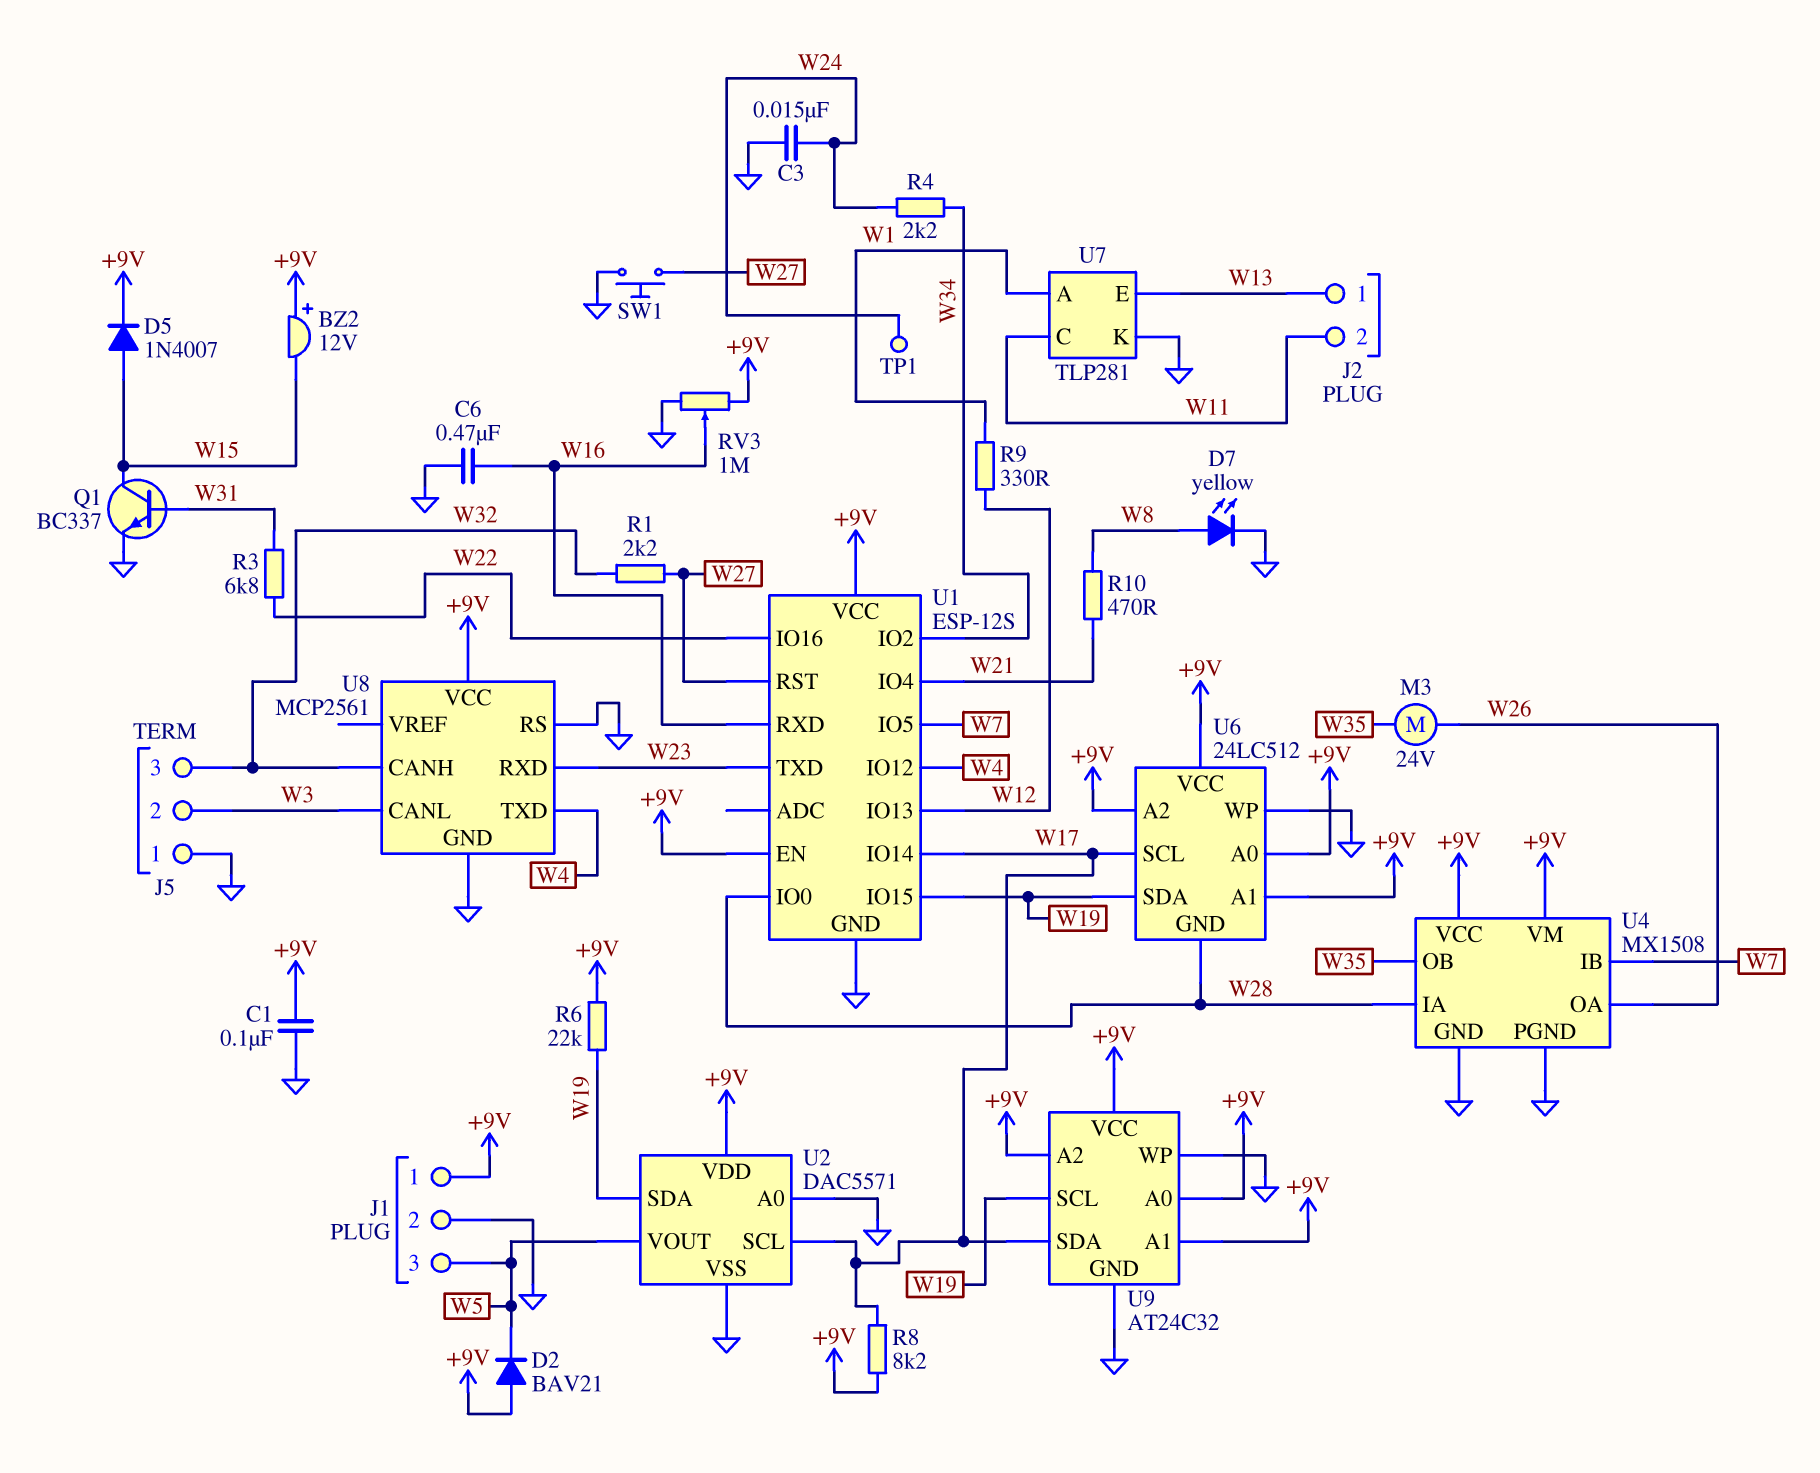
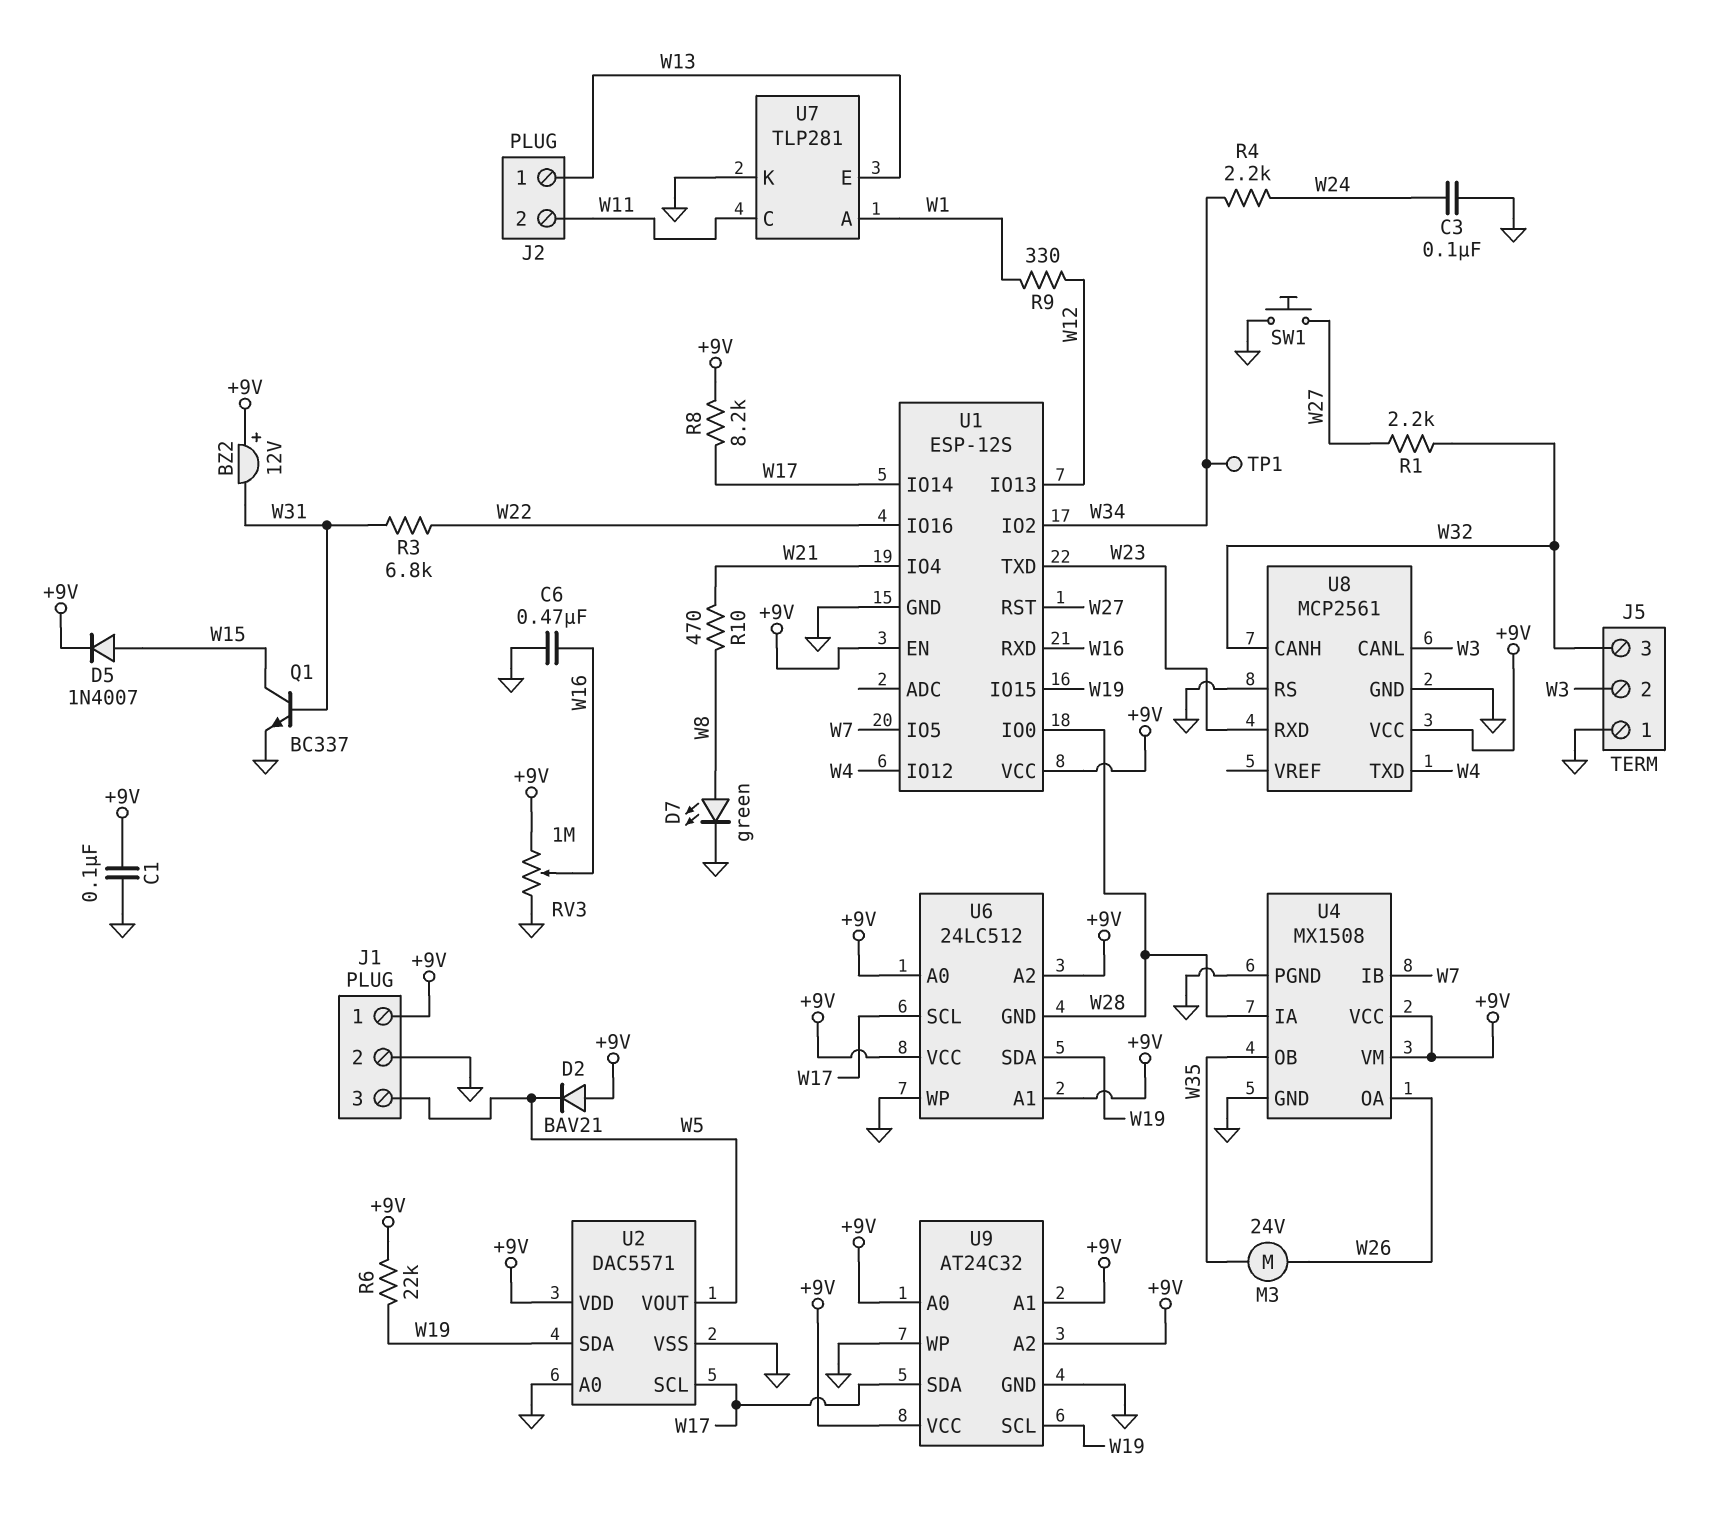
BZ2: buzzer 12V (plus +9V, minus W15) -> buzzer 12V (plus +9V, minus W31)
C3: 15nF (GND, W24) -> 100nF (GND, W24)
D7: LED yellow (A W8, K GND) -> LED green (A W8, K GND)
TP1: test point (W24) -> test point (W34)

